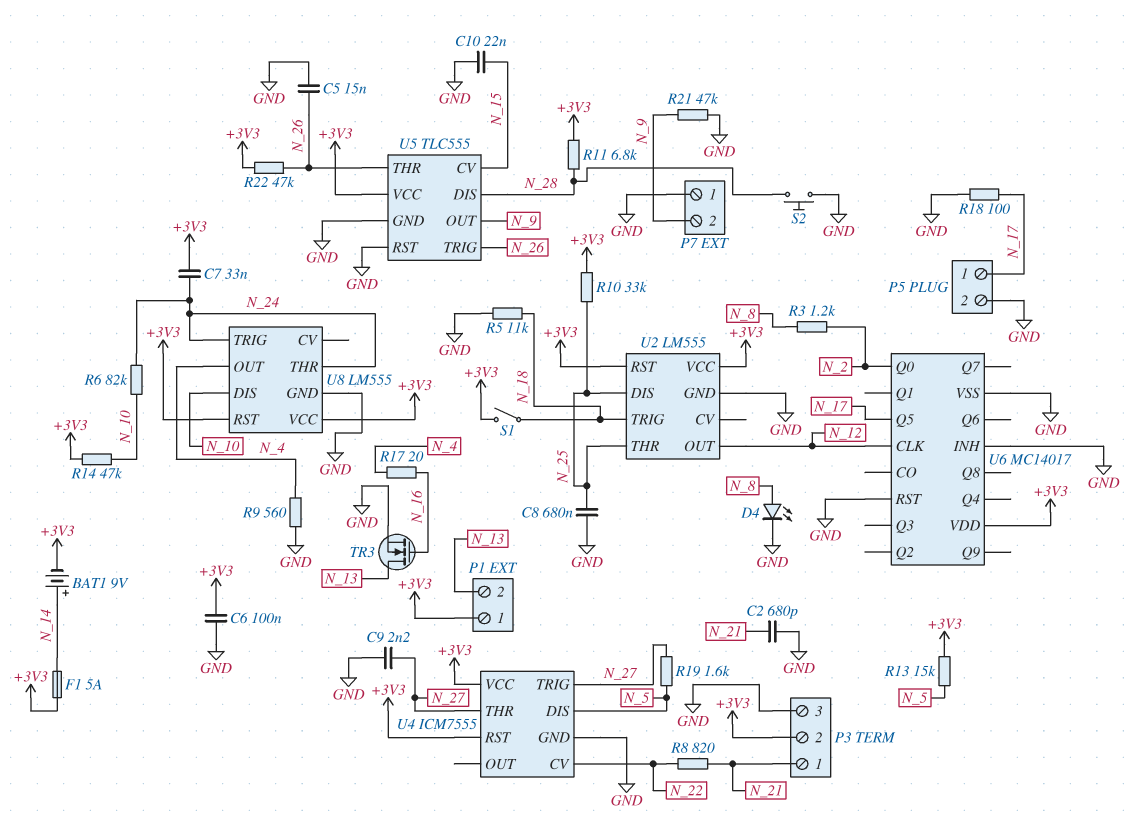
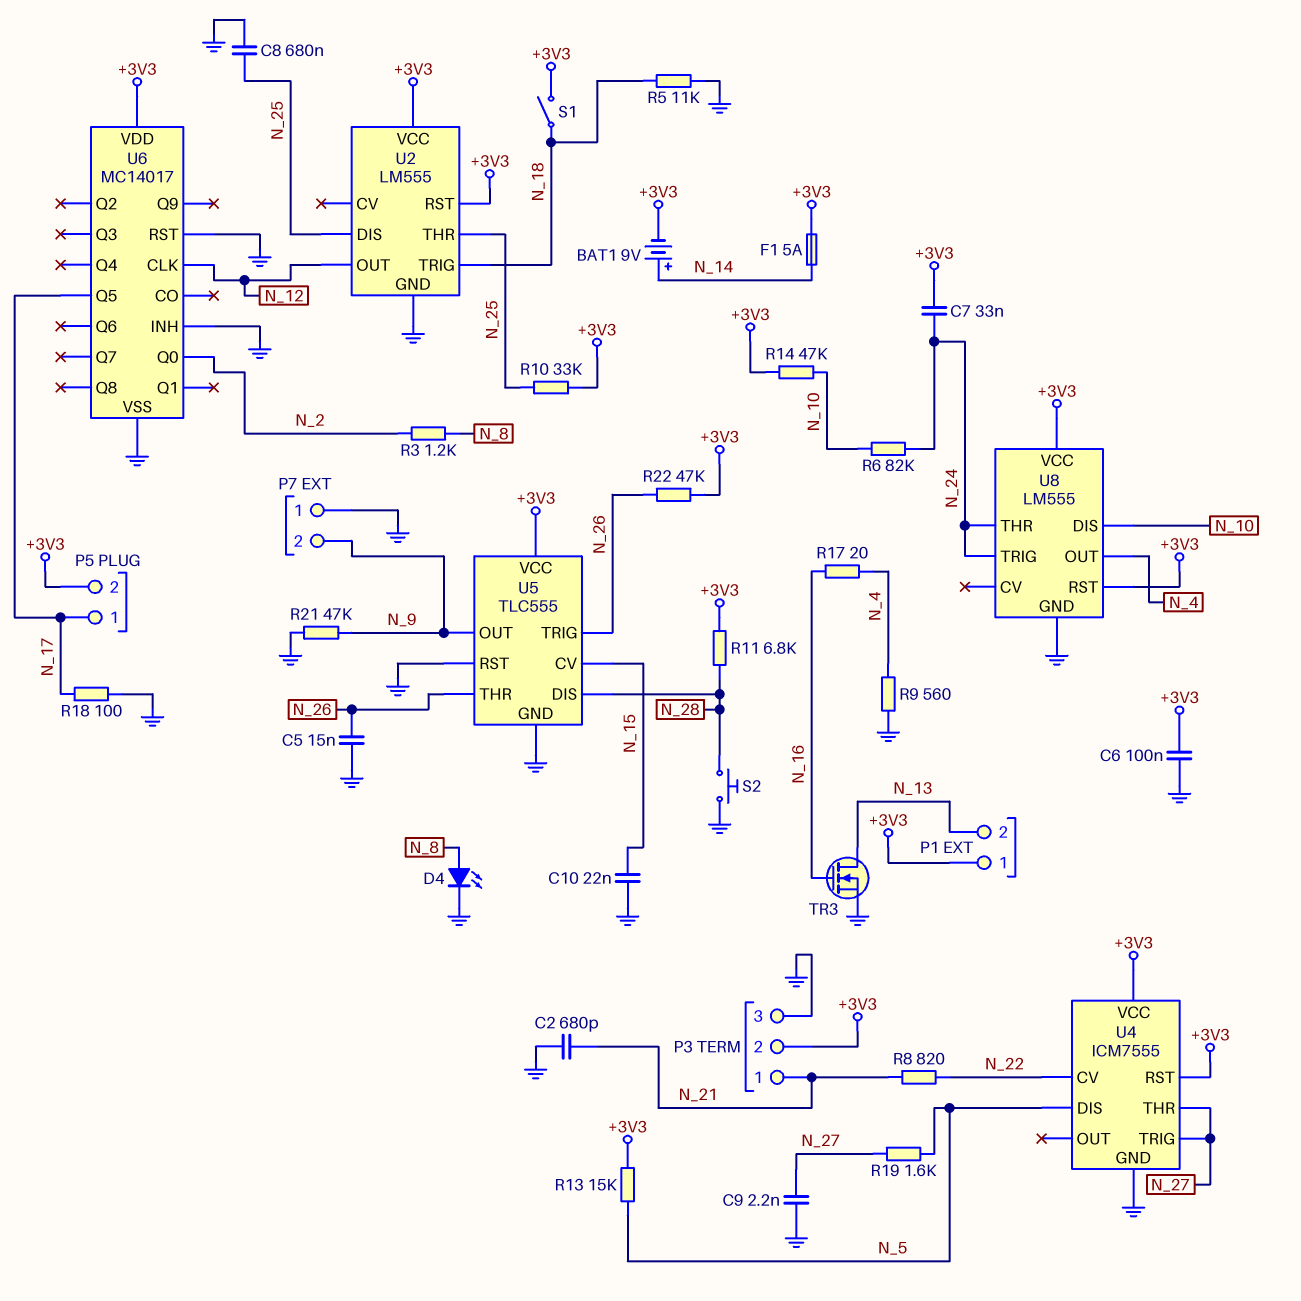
P5 pin 2: GND -> +3V3

